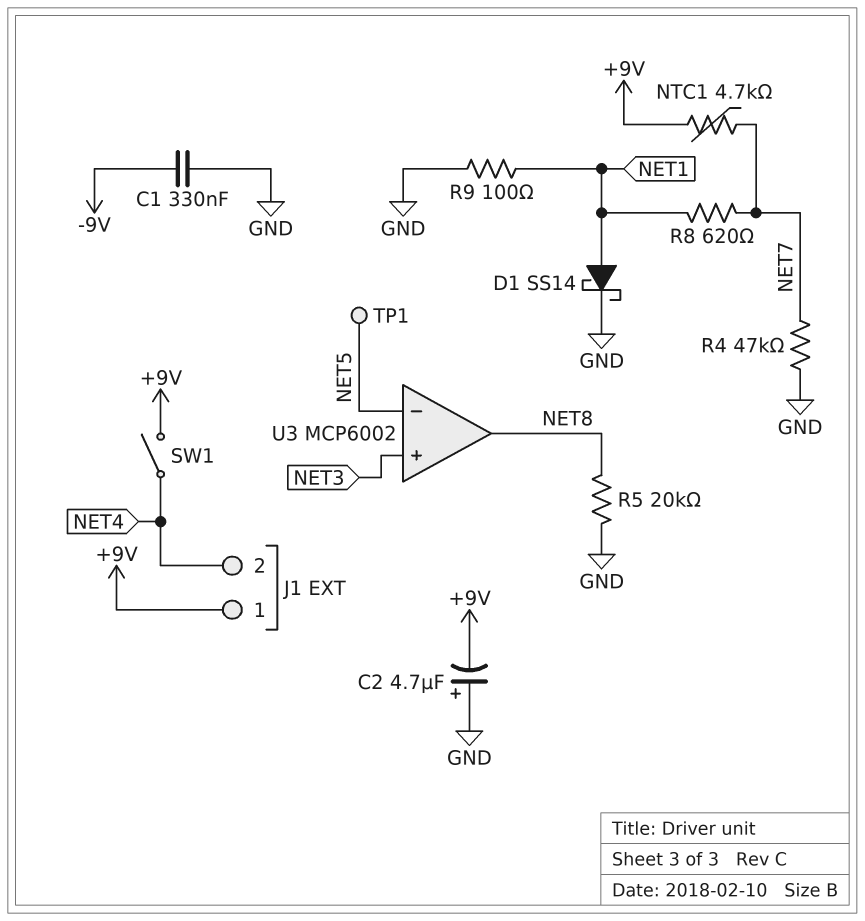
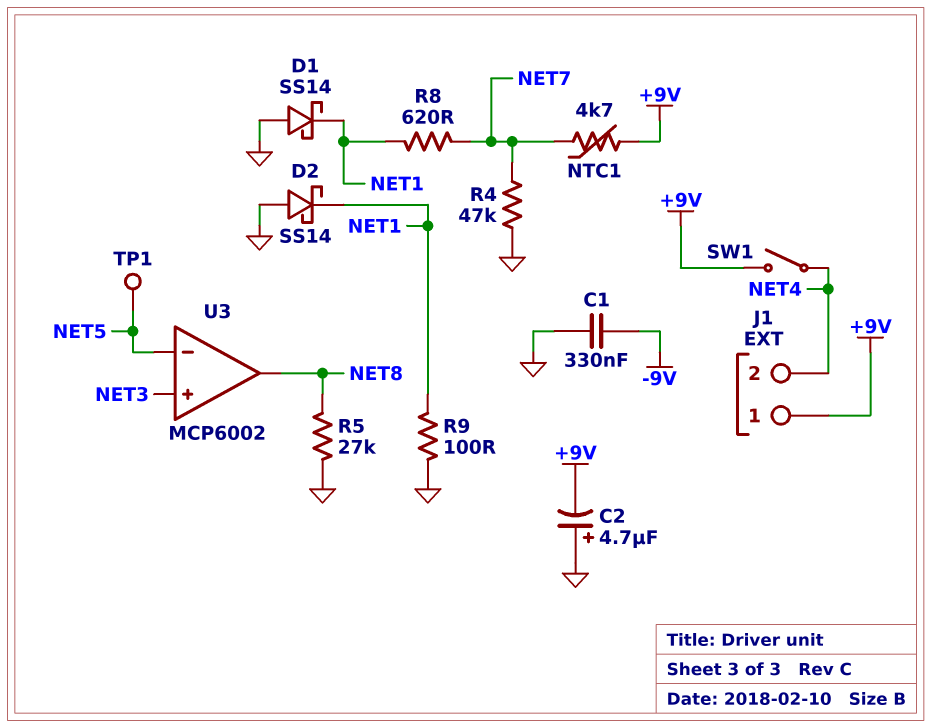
D1: schottky SS14 (A NET1, K GND) -> schottky SS14 (A GND, K NET1)
D2: none -> schottky SS14 (A GND, K NET1)
R5: 20k (GND, NET8) -> 27k (GND, NET8)

